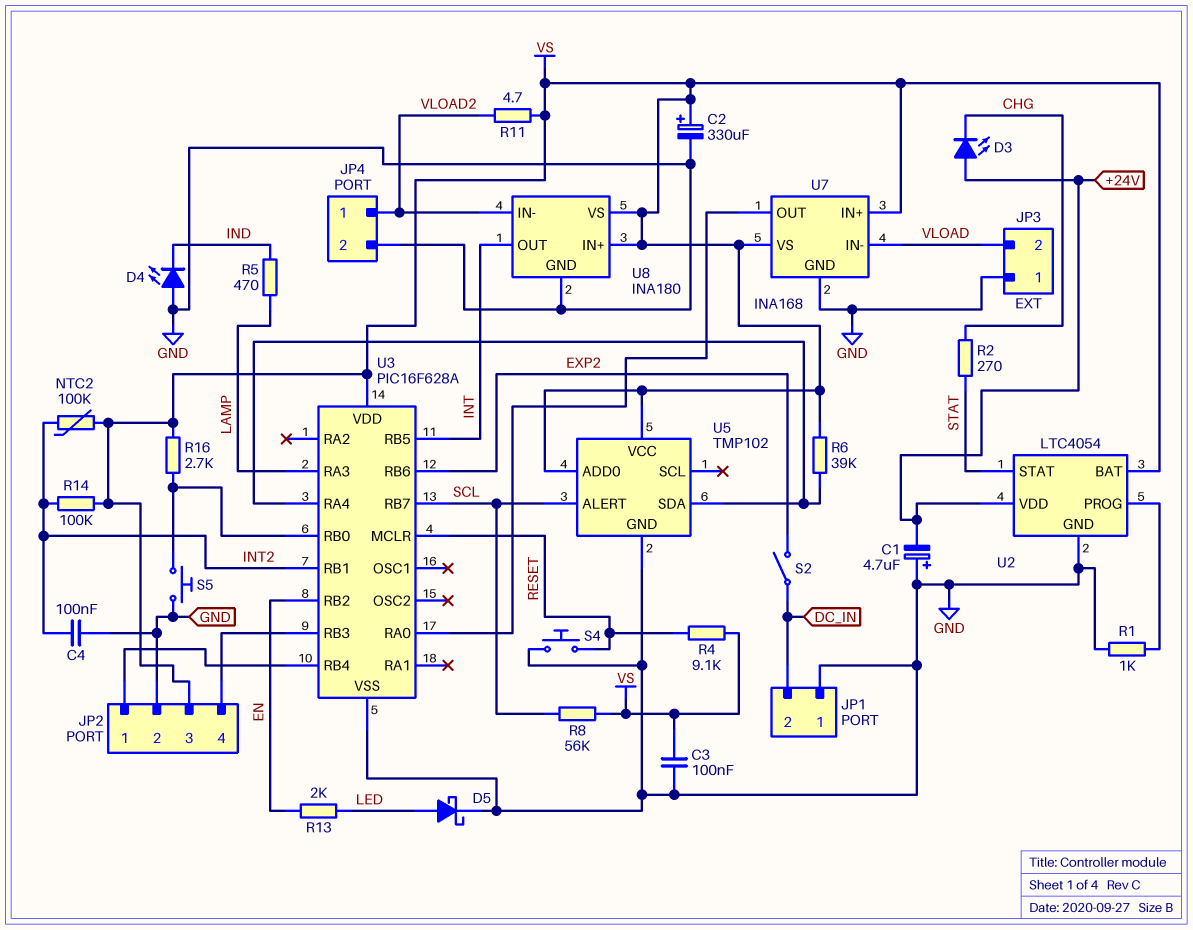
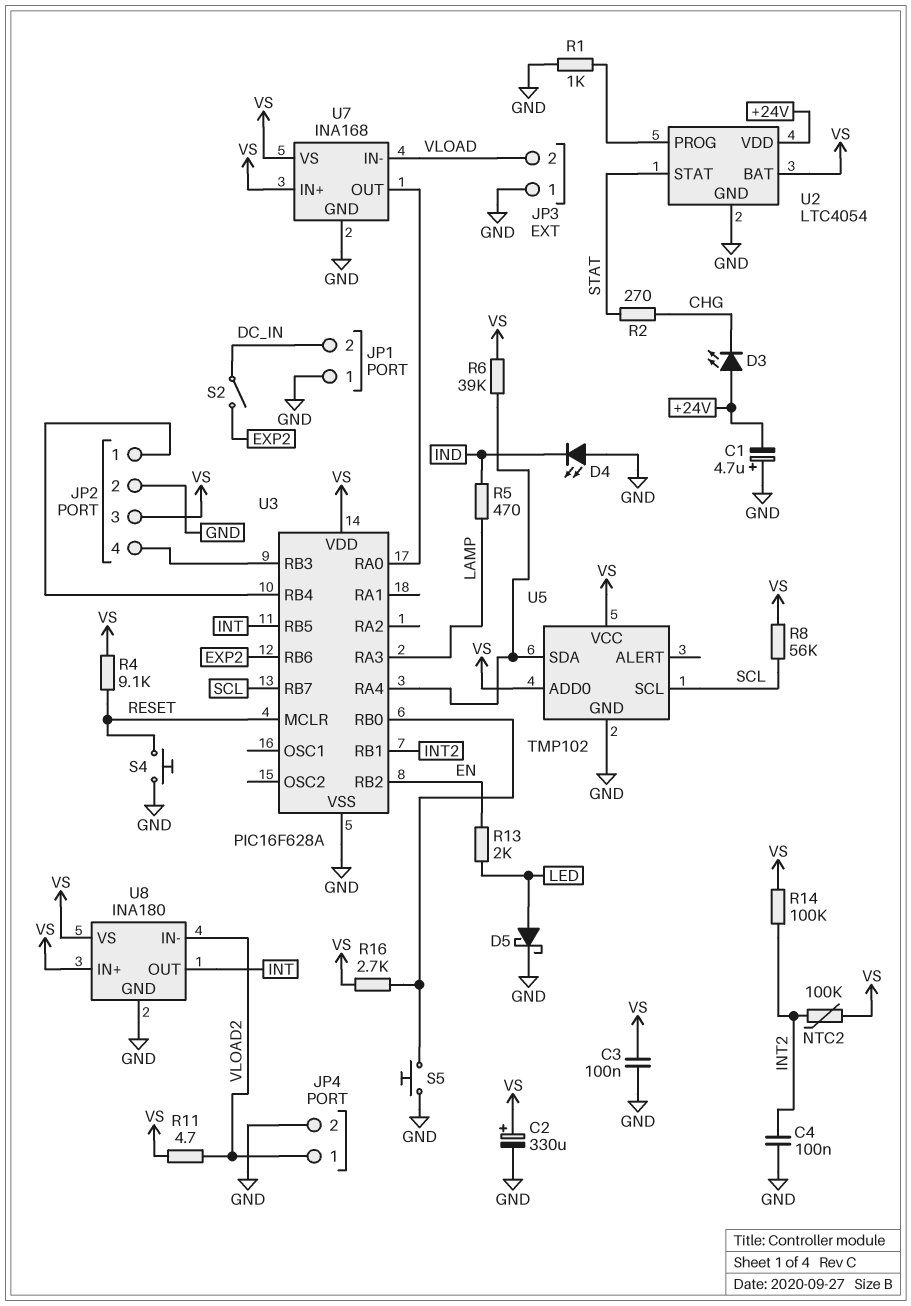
U5 pin ALERT: SCL -> none
U5 pin SCL: none -> SCL

